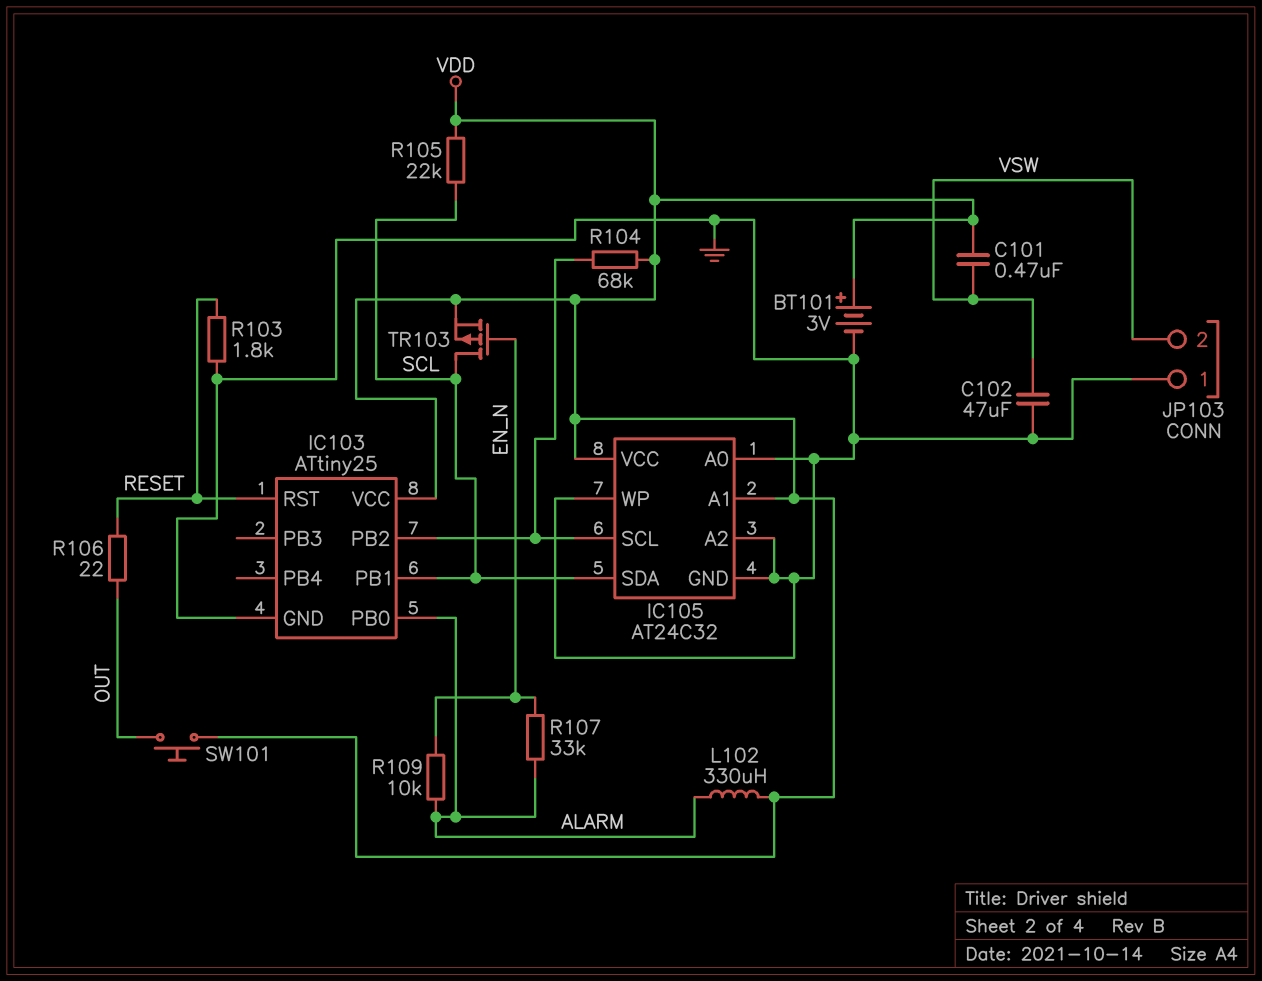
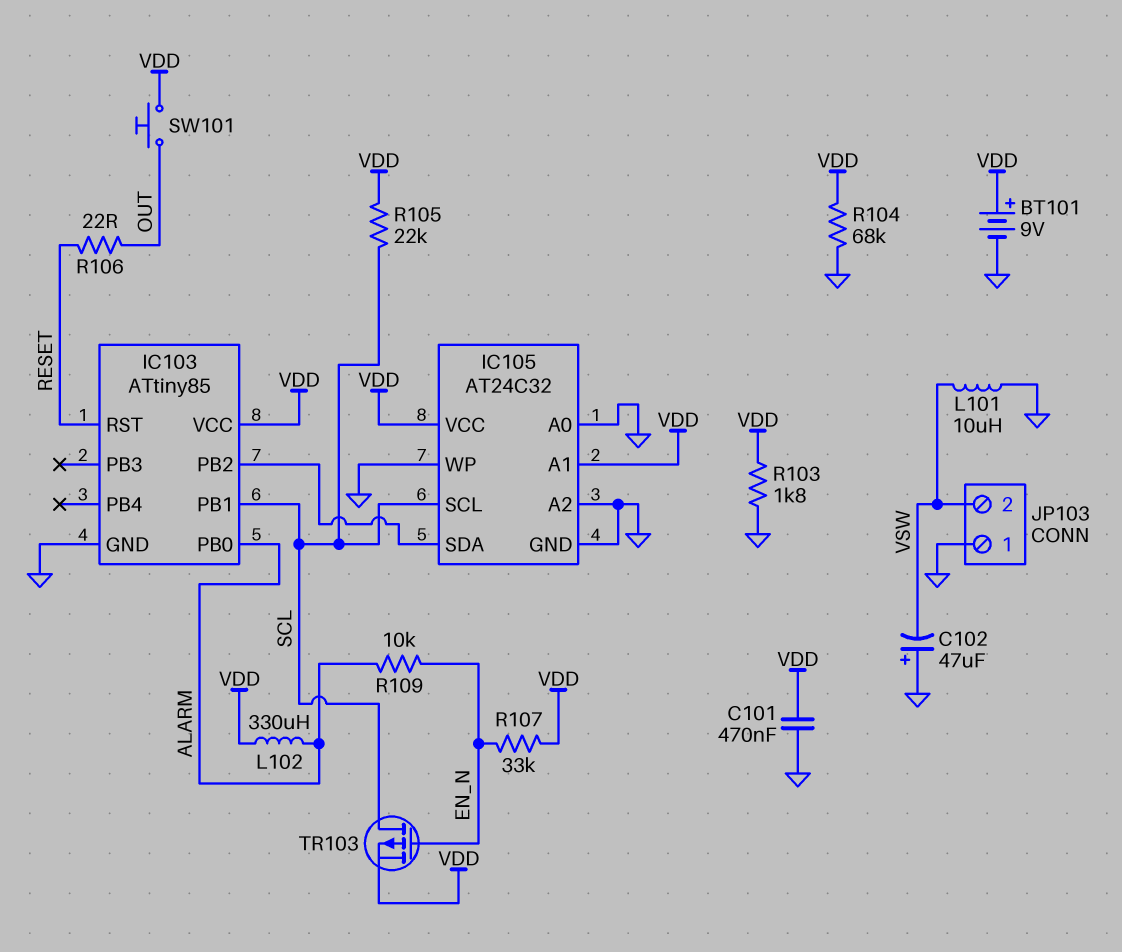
BT101: 3V (plus VDD, minus GND) -> 9V (plus VDD, minus GND)
C101: 470nF (VDD, VSW) -> 470nF (GND, VDD)
C102: 47uF (GND, VSW) -> 47uF (plus GND, minus VSW)
IC103: ATtiny25 -> ATtiny85
IC105 pin SCL: IC103/PB2 -> SCL
IC105 pin SDA: SCL -> IC103/PB2
L101: none -> 10uH (GND, VSW)
R103: 1.8k (GND, RESET) -> 1.8k (GND, VDD)
R104: 68k (IC103/PB2, VDD) -> 68k (GND, VDD)
R107: 33k (ALARM, EN_N) -> 33k (EN_N, VDD)

